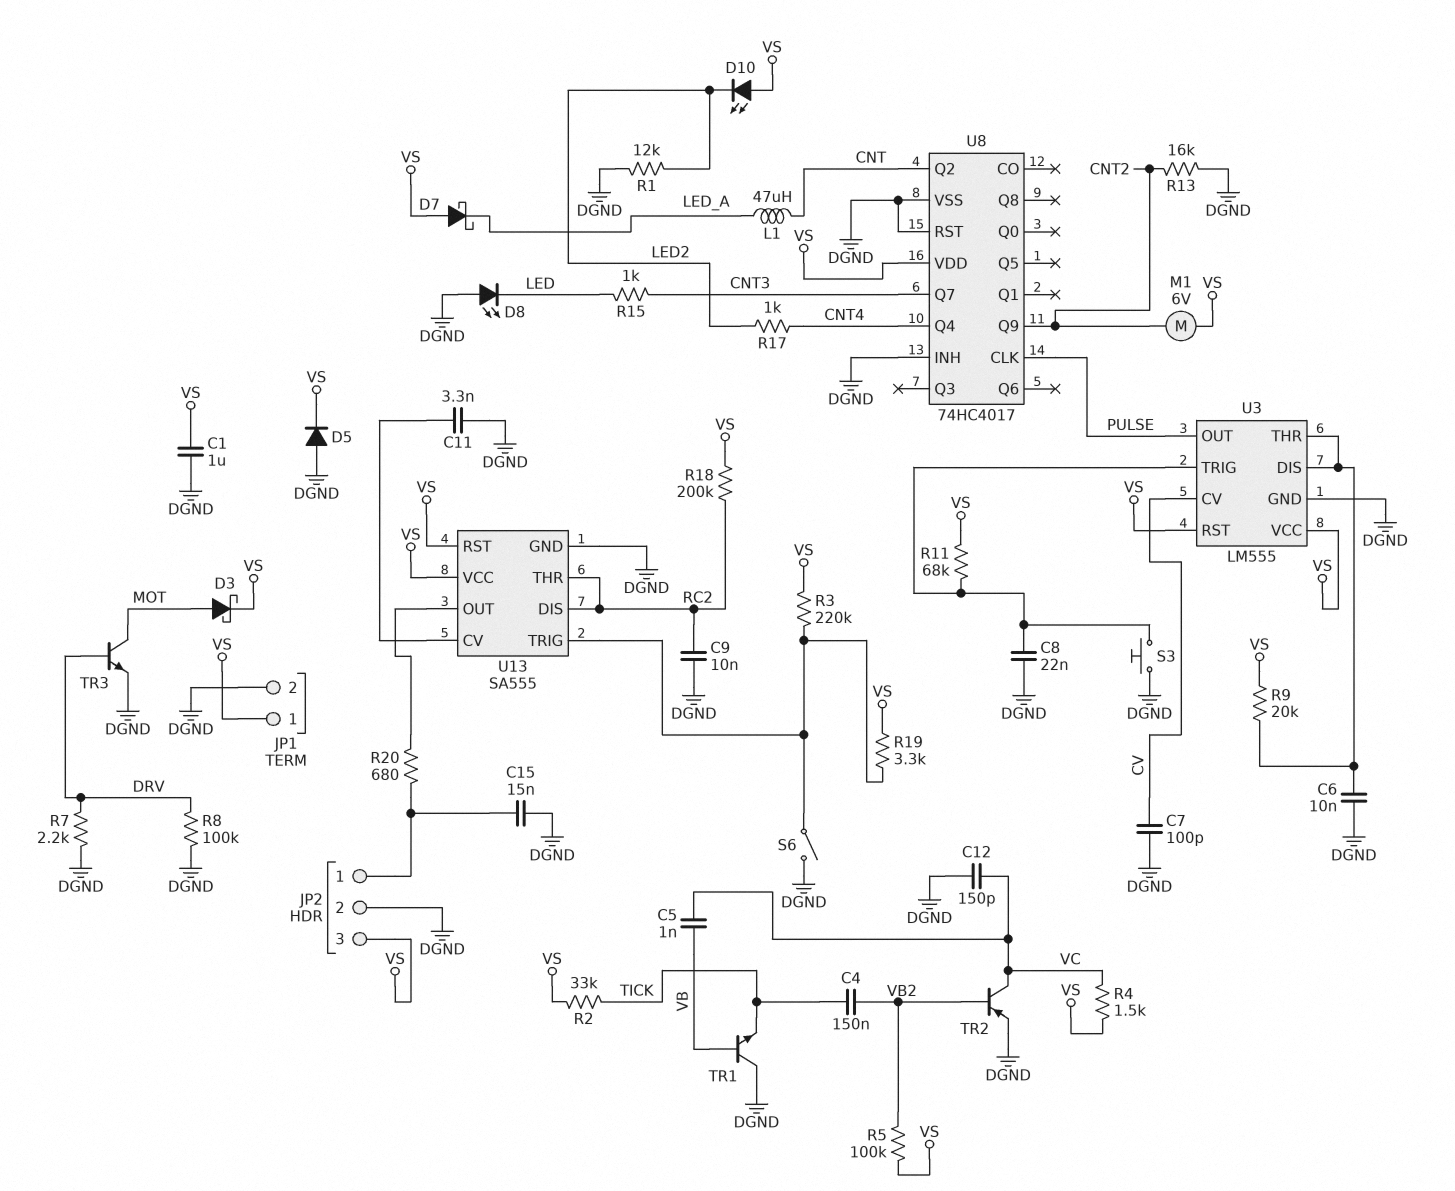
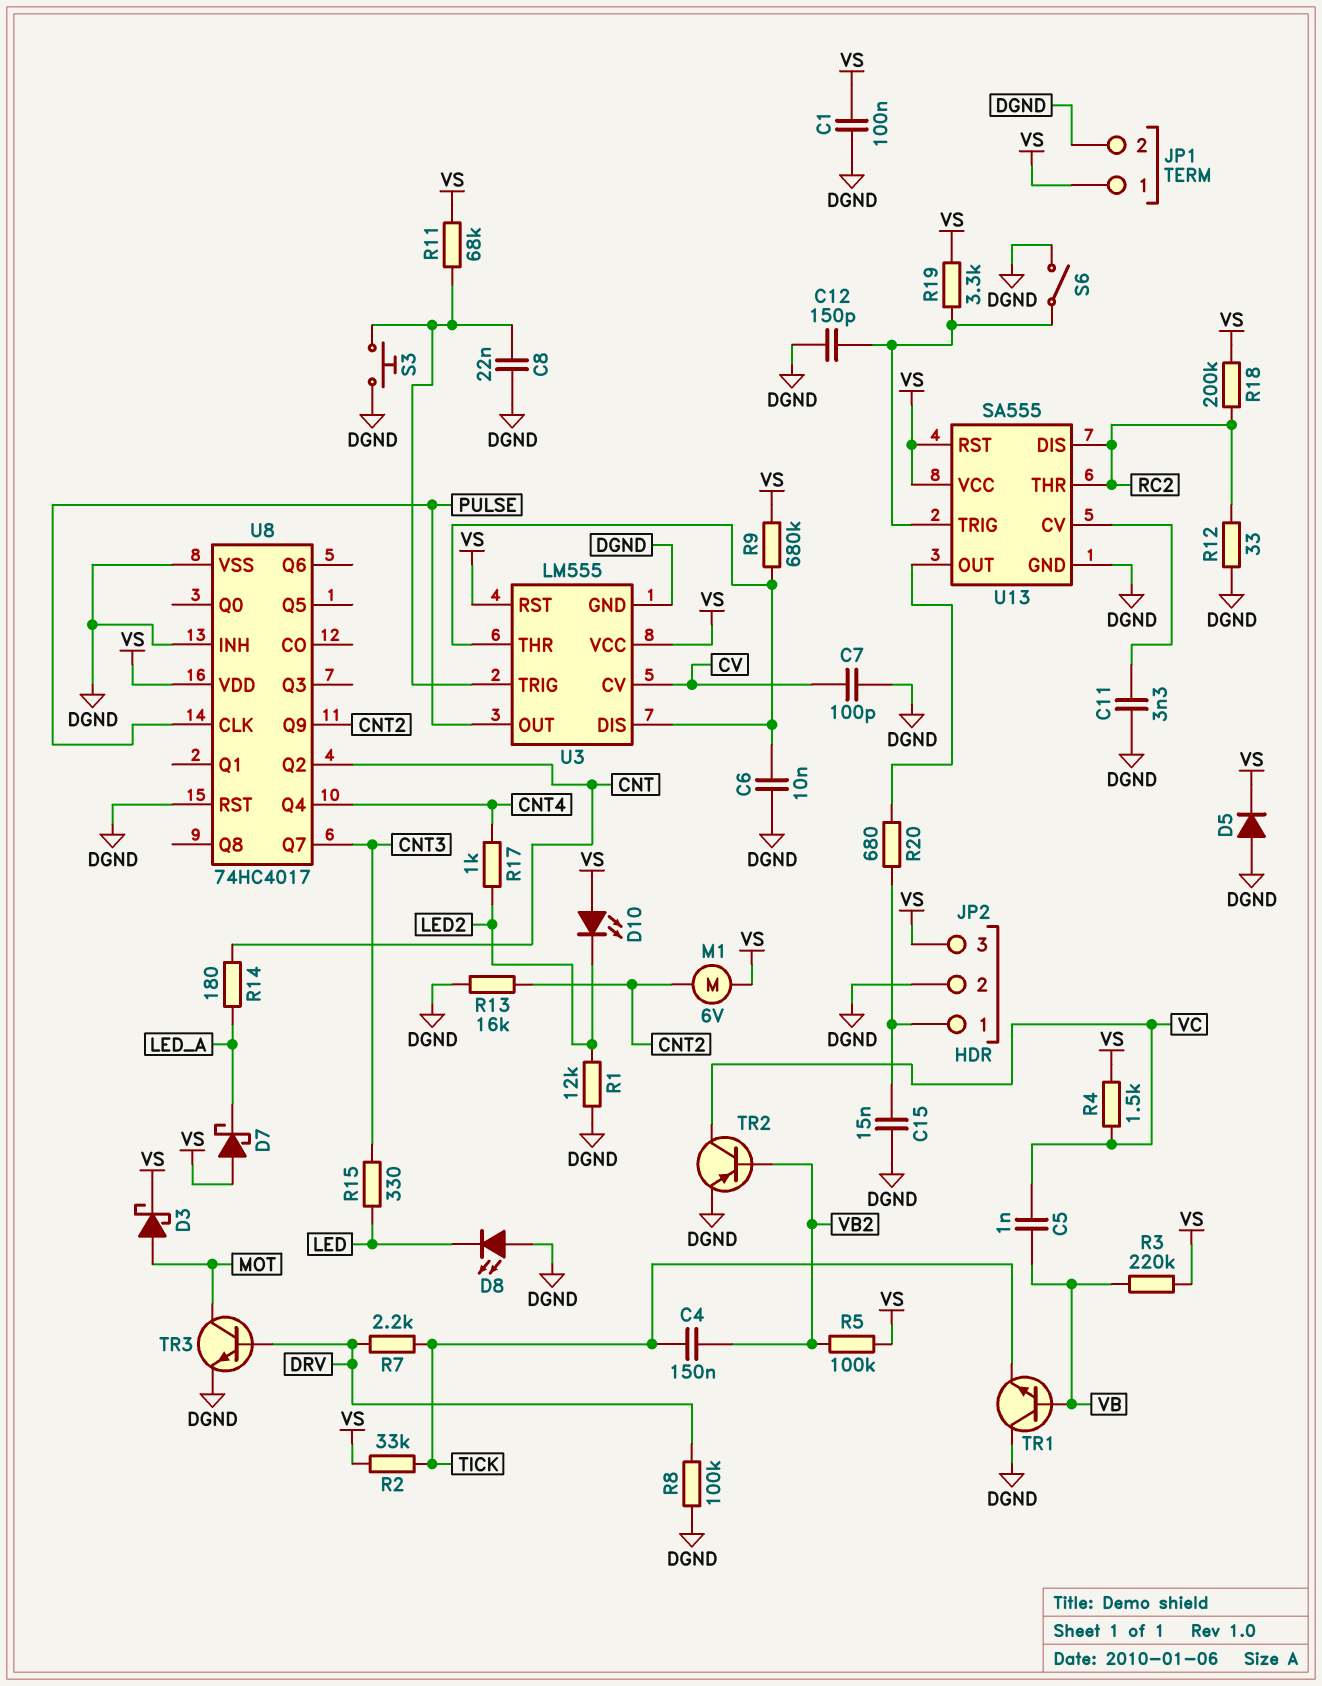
C1: 1uF (DGND, VS) -> 100nF (DGND, VS)
C9: 10nF (DGND, RC2) -> none
C12: 150pF (DGND, VC) -> 150pF (DGND, U13/TRIG)
L1: 47uH (CNT, LED_A) -> none
R3: 220k (U13/TRIG, VS) -> 220k (VB, VS)
R7: 2.2k (DGND, DRV) -> 2.2k (DRV, TICK)
R9: 20k (U3/DIS, VS) -> 680k (U3/DIS, VS)
R12: none -> 33 (DGND, RC2)
R14: none -> 180 (CNT, LED_A)
R15: 1k (CNT3, LED) -> 330 (CNT3, LED)

